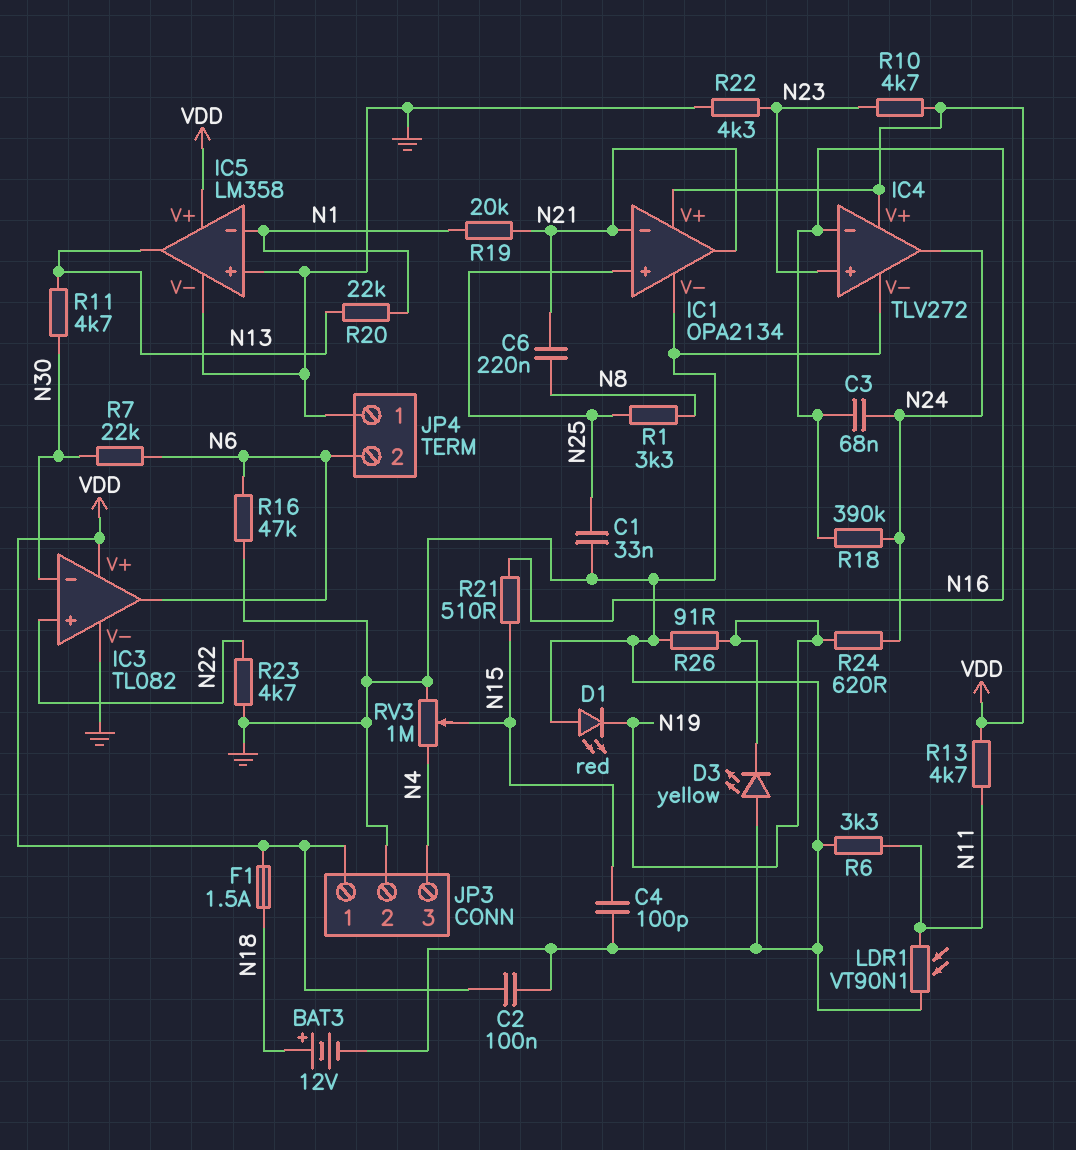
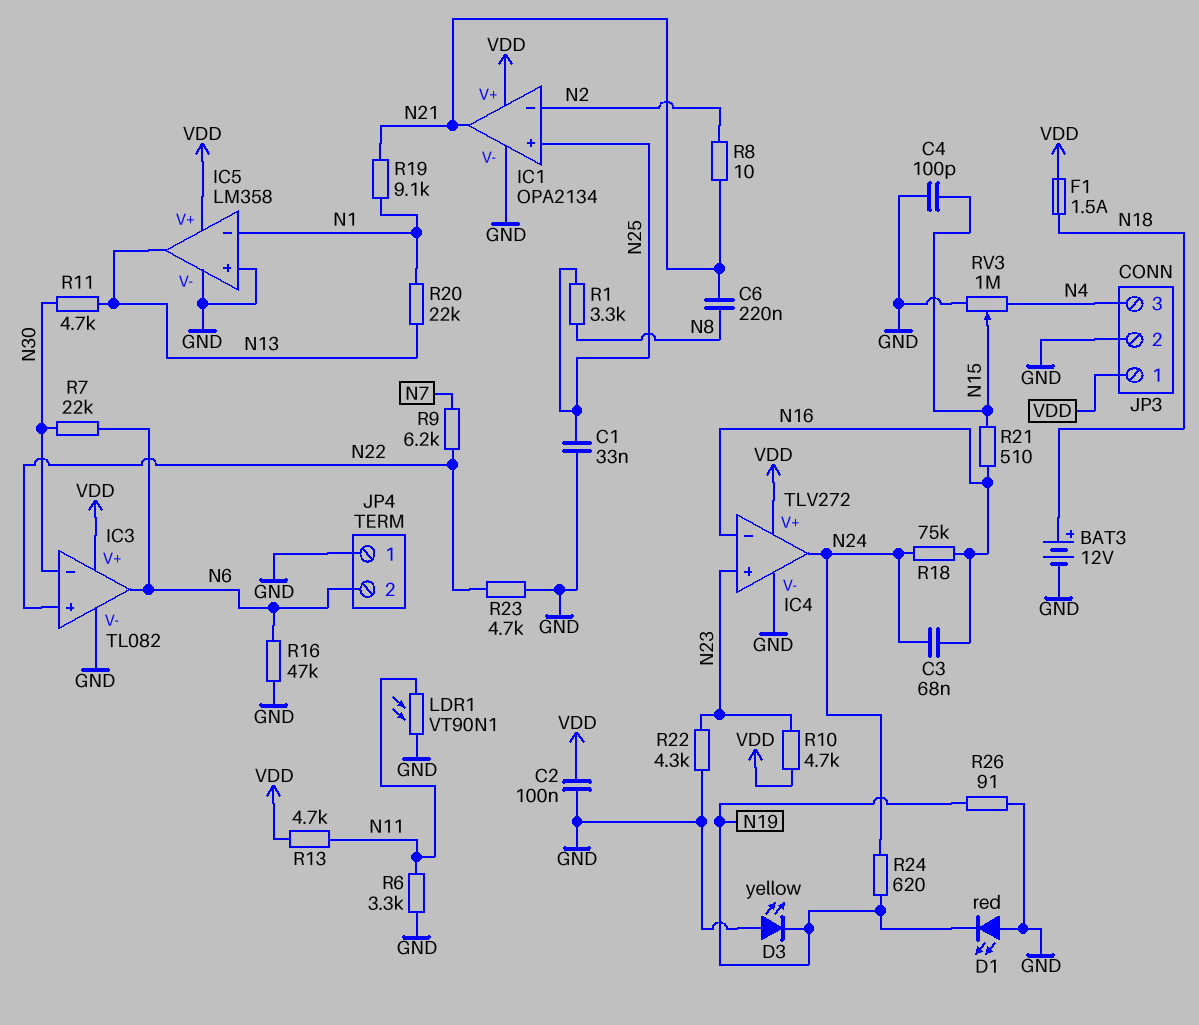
IC1 pin in-: N21 -> N2
R8: none -> 10 (N2, N21)
R9: none -> 6.2k (N7, N22)
R18: 390k (N16, N24) -> 75k (N16, N24)
R19: 20k (N1, N21) -> 9.1k (N1, N21)

